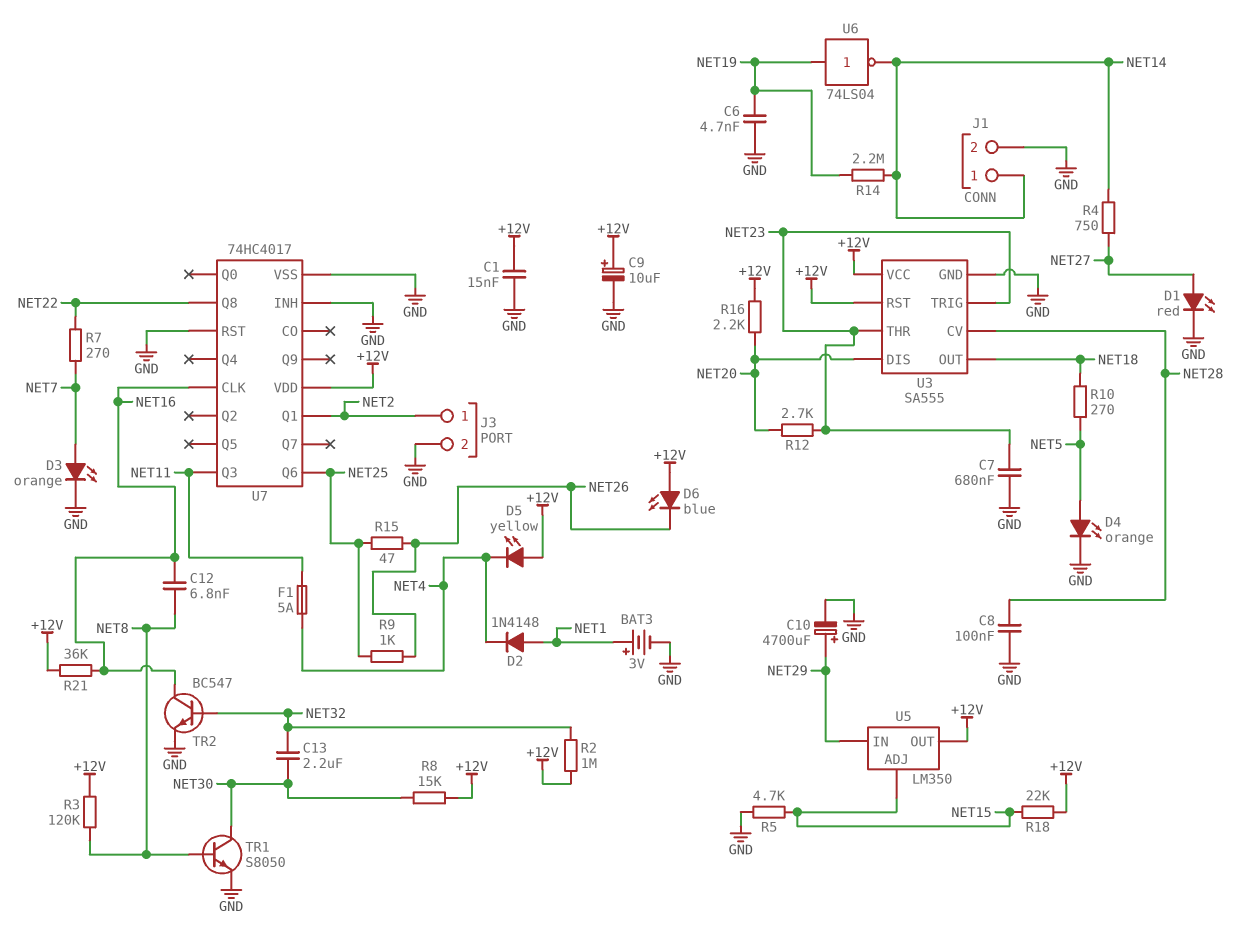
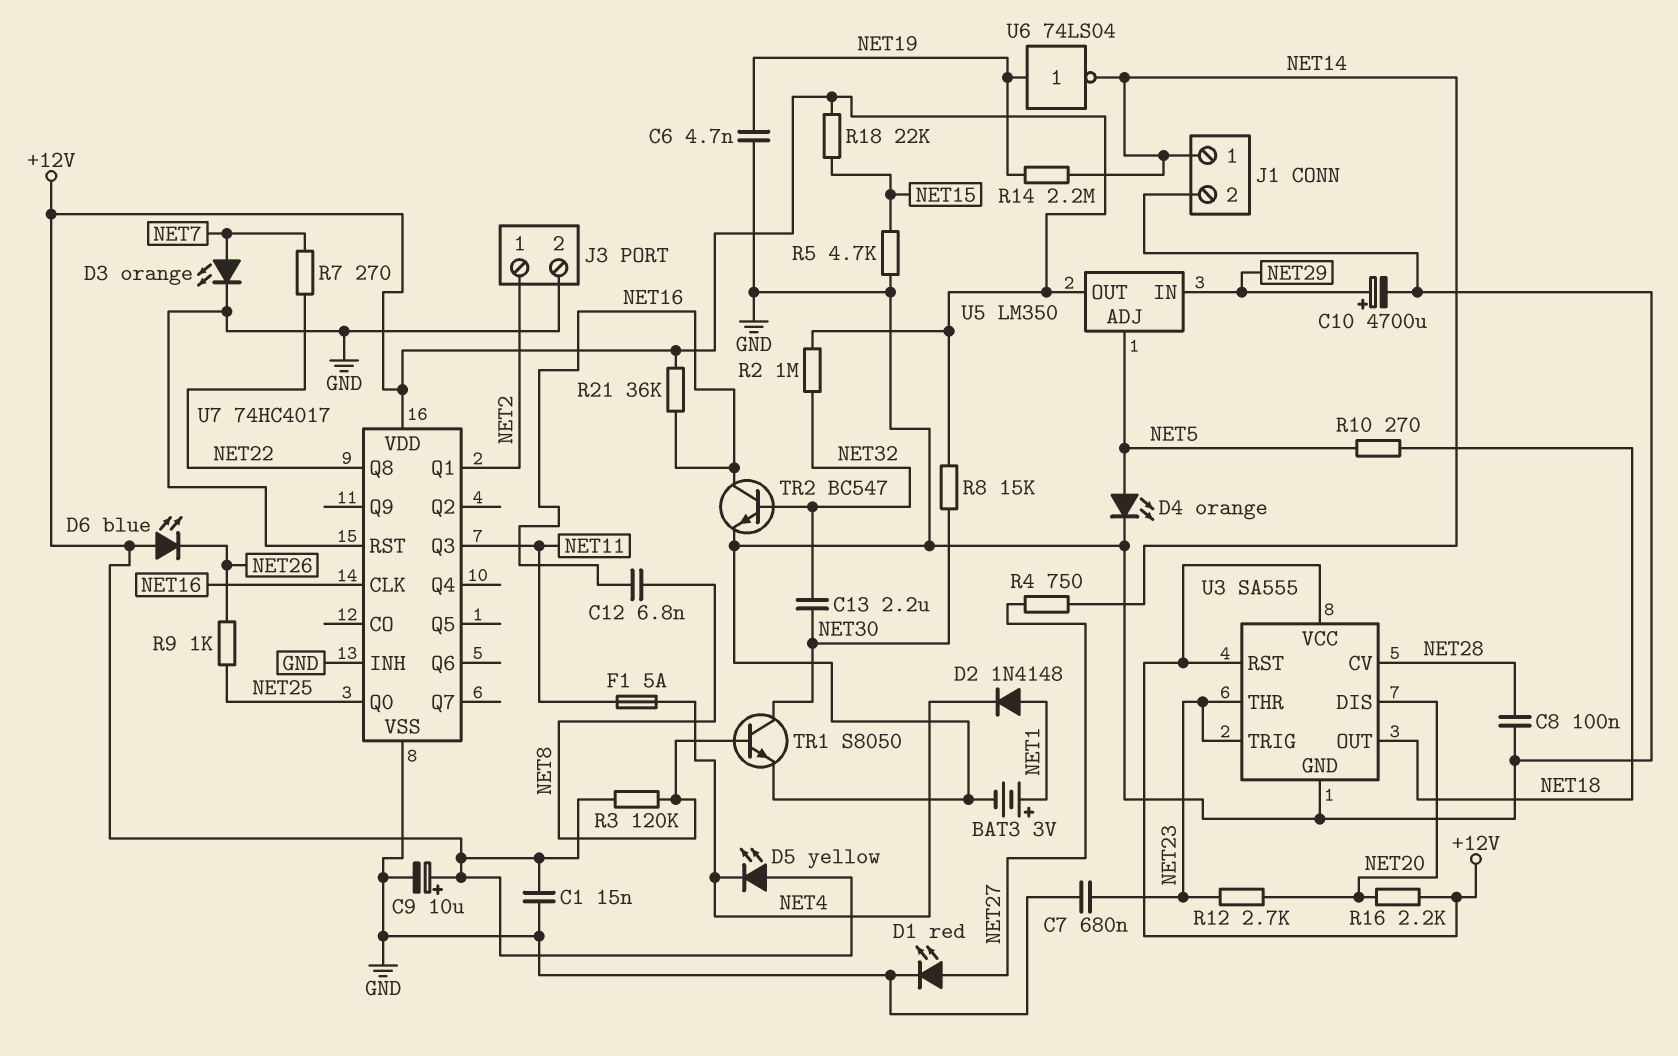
R15: 47 (NET25, NET26) -> none
U5 pin ADJ: NET15 -> NET5
U7 pin Q0: none -> NET25
U7 pin Q6: NET25 -> none

